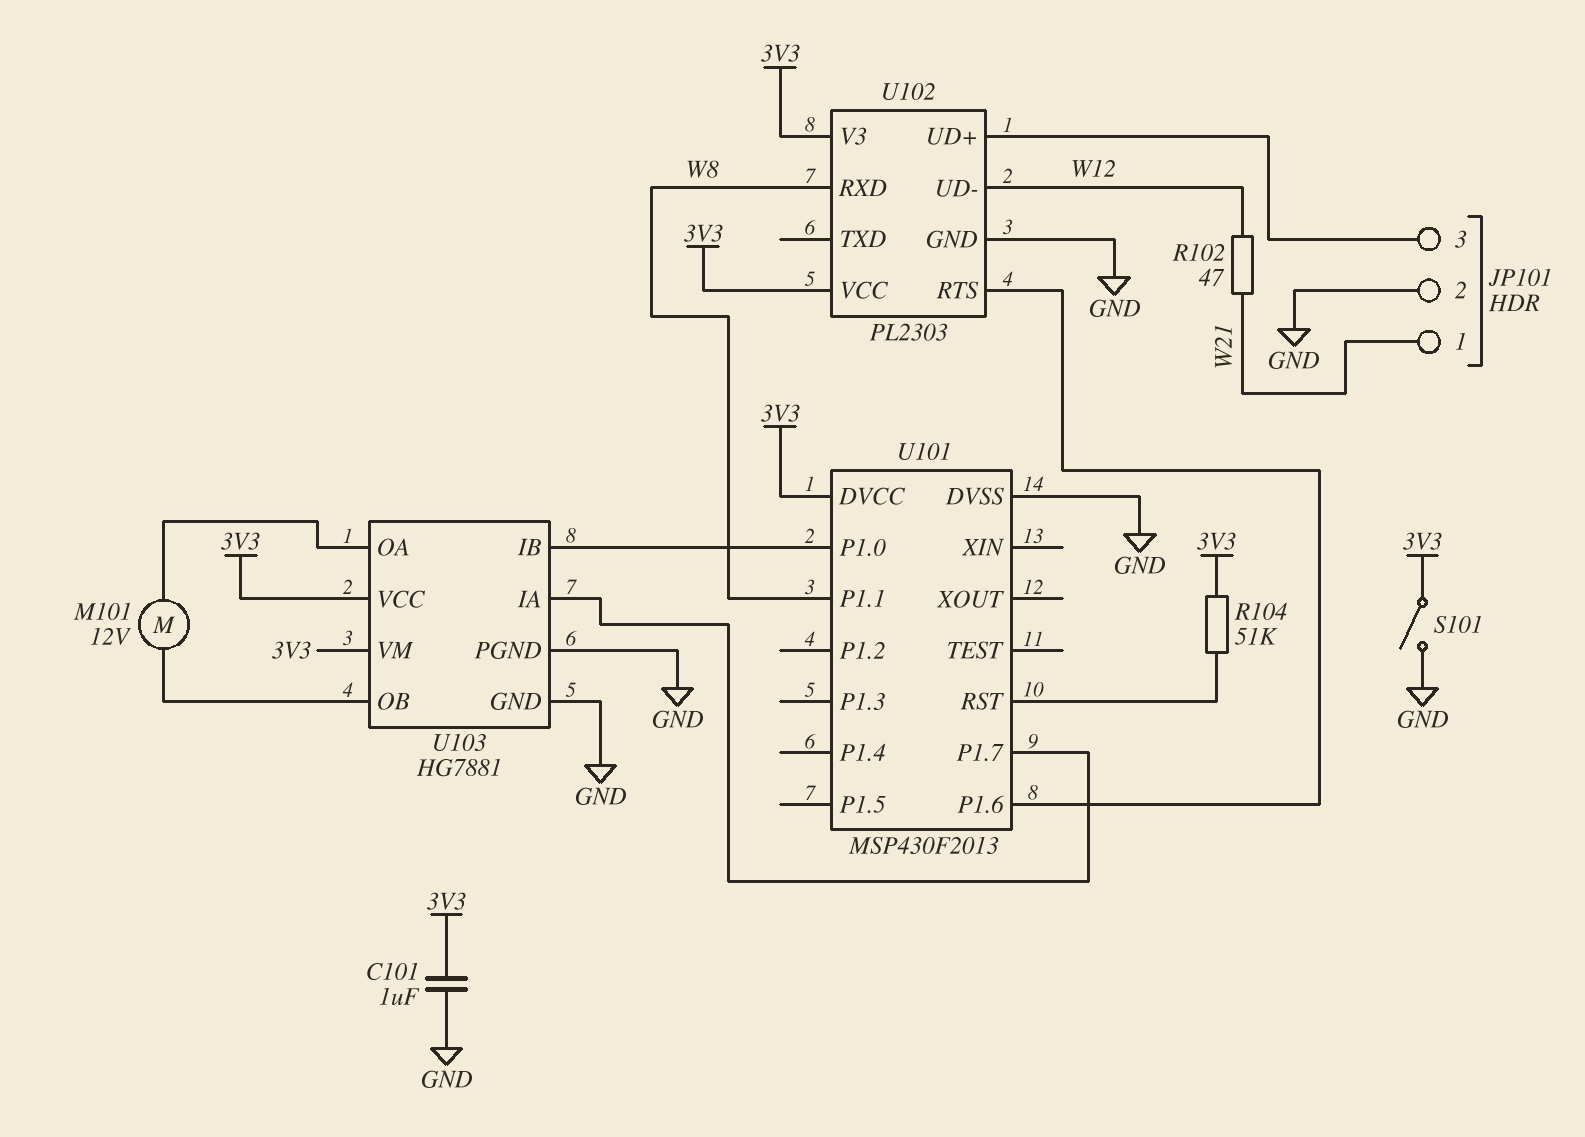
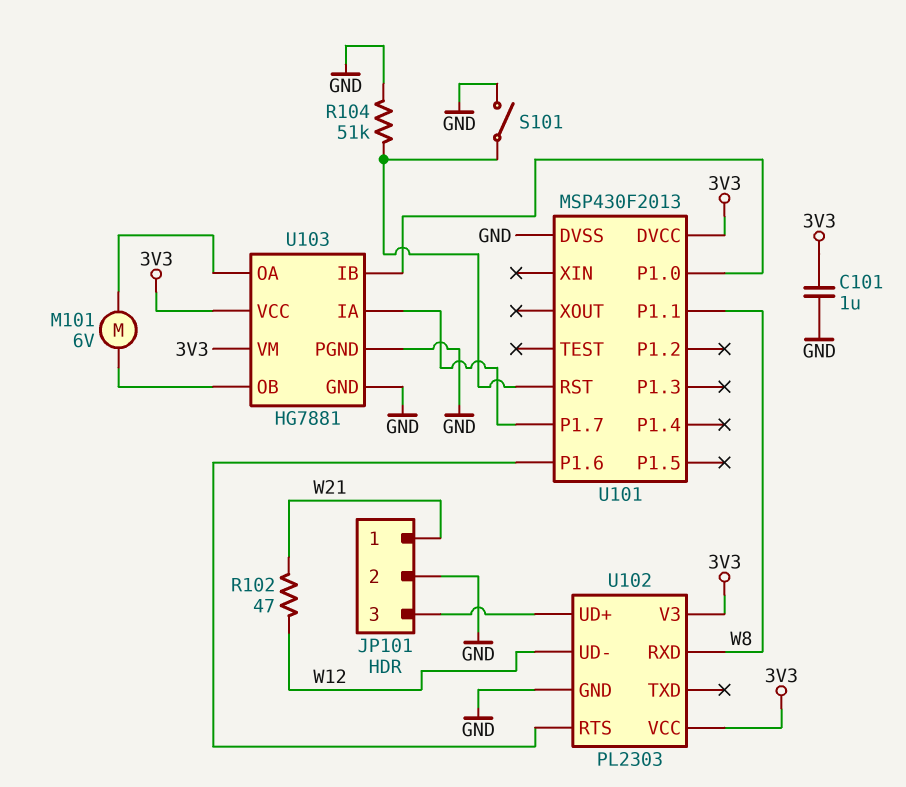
M101: motor 12V (U103/OA, U103/OB) -> motor 6V (U103/OA, U103/OB)
R104: 51k (3V3, U101/RST) -> 51k (GND, U101/RST)
S101: switch (3V3, GND) -> switch (GND, U101/RST)

